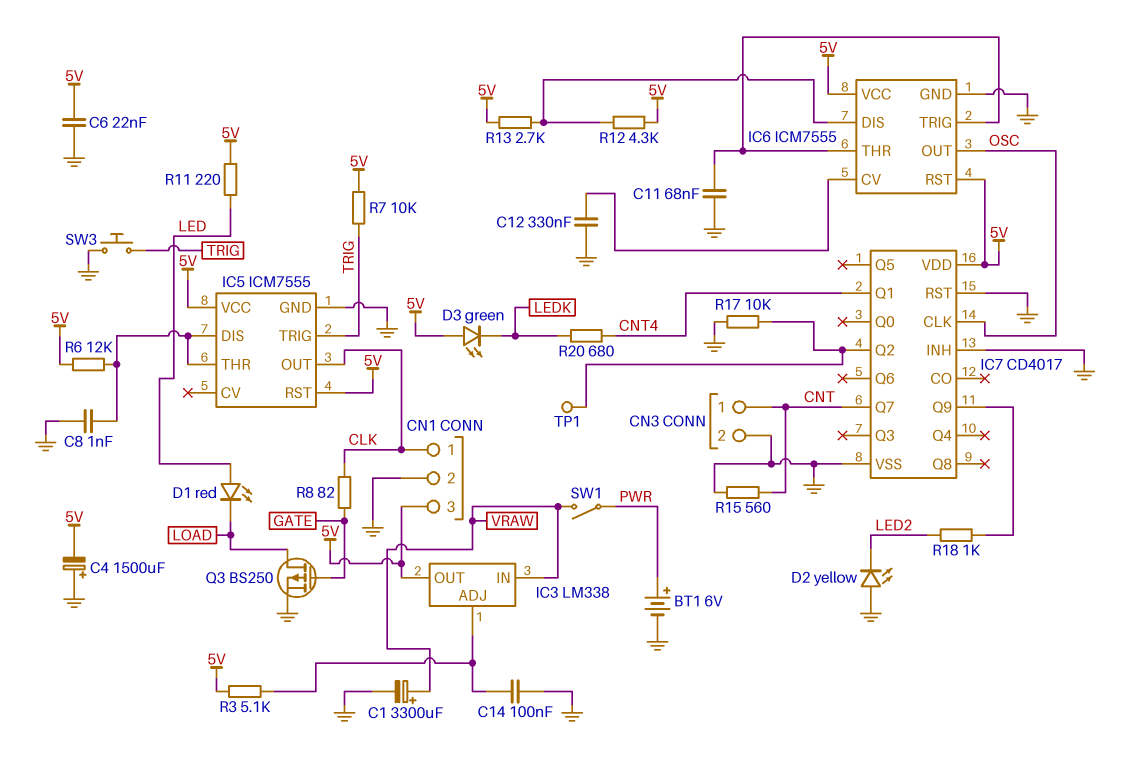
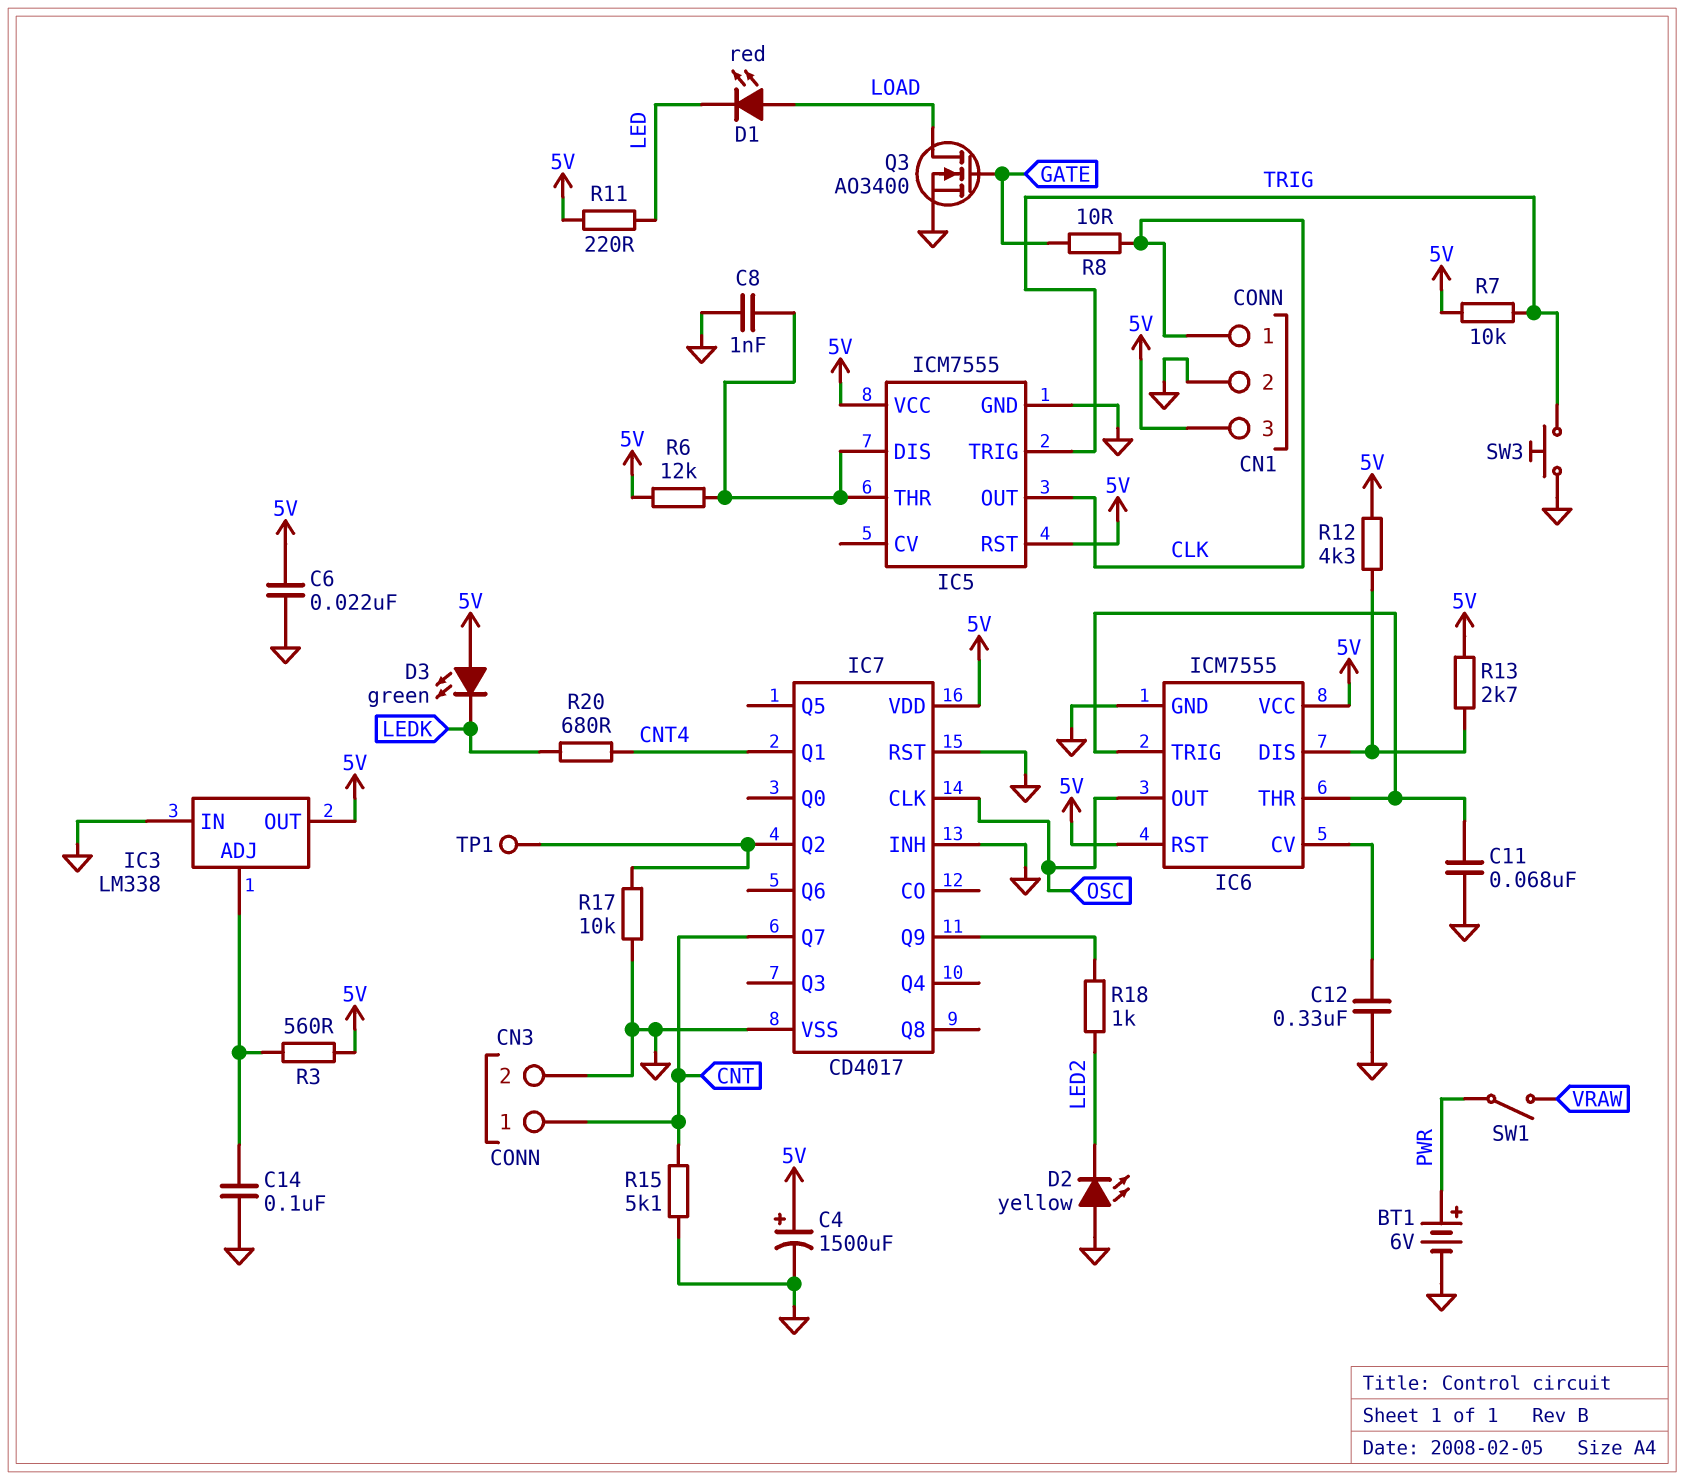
C1: 3300uF (plus VRAW, minus GND) -> none
C4: 1500uF (plus GND, minus 5V) -> 1500uF (plus 5V, minus GND)
D1: LED red (A LED, K LOAD) -> LED red (A LOAD, K LED)
IC3 pin IN: VRAW -> GND
Q3: PMOS BS250 (G GATE, D LOAD, S GND) -> NMOS AO3400 (G GATE, D LOAD, S GND)
R3: 5.1k (5V, IC3/ADJ) -> 560 (5V, IC3/ADJ)
R8: 82 (CLK, GATE) -> 10 (CLK, GATE)
R15: 560 (CNT, GND) -> 5.1k (CNT, GND)

